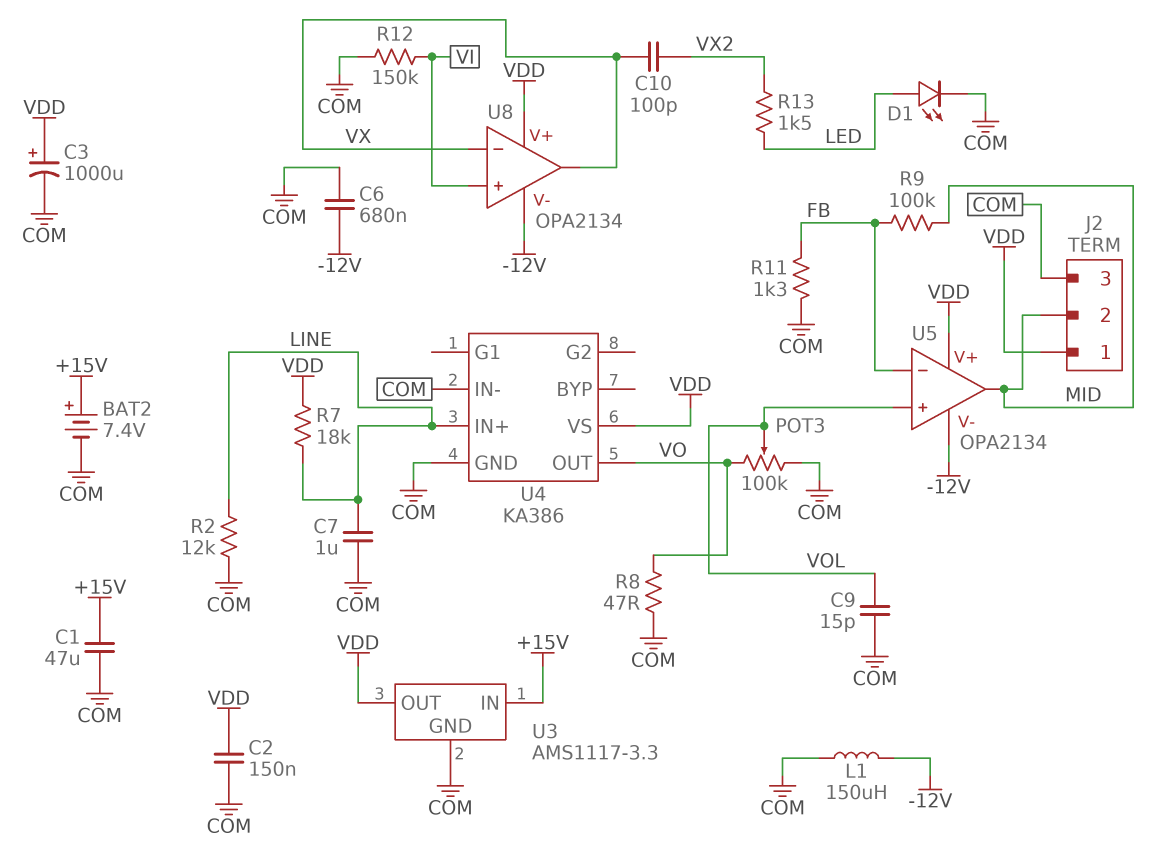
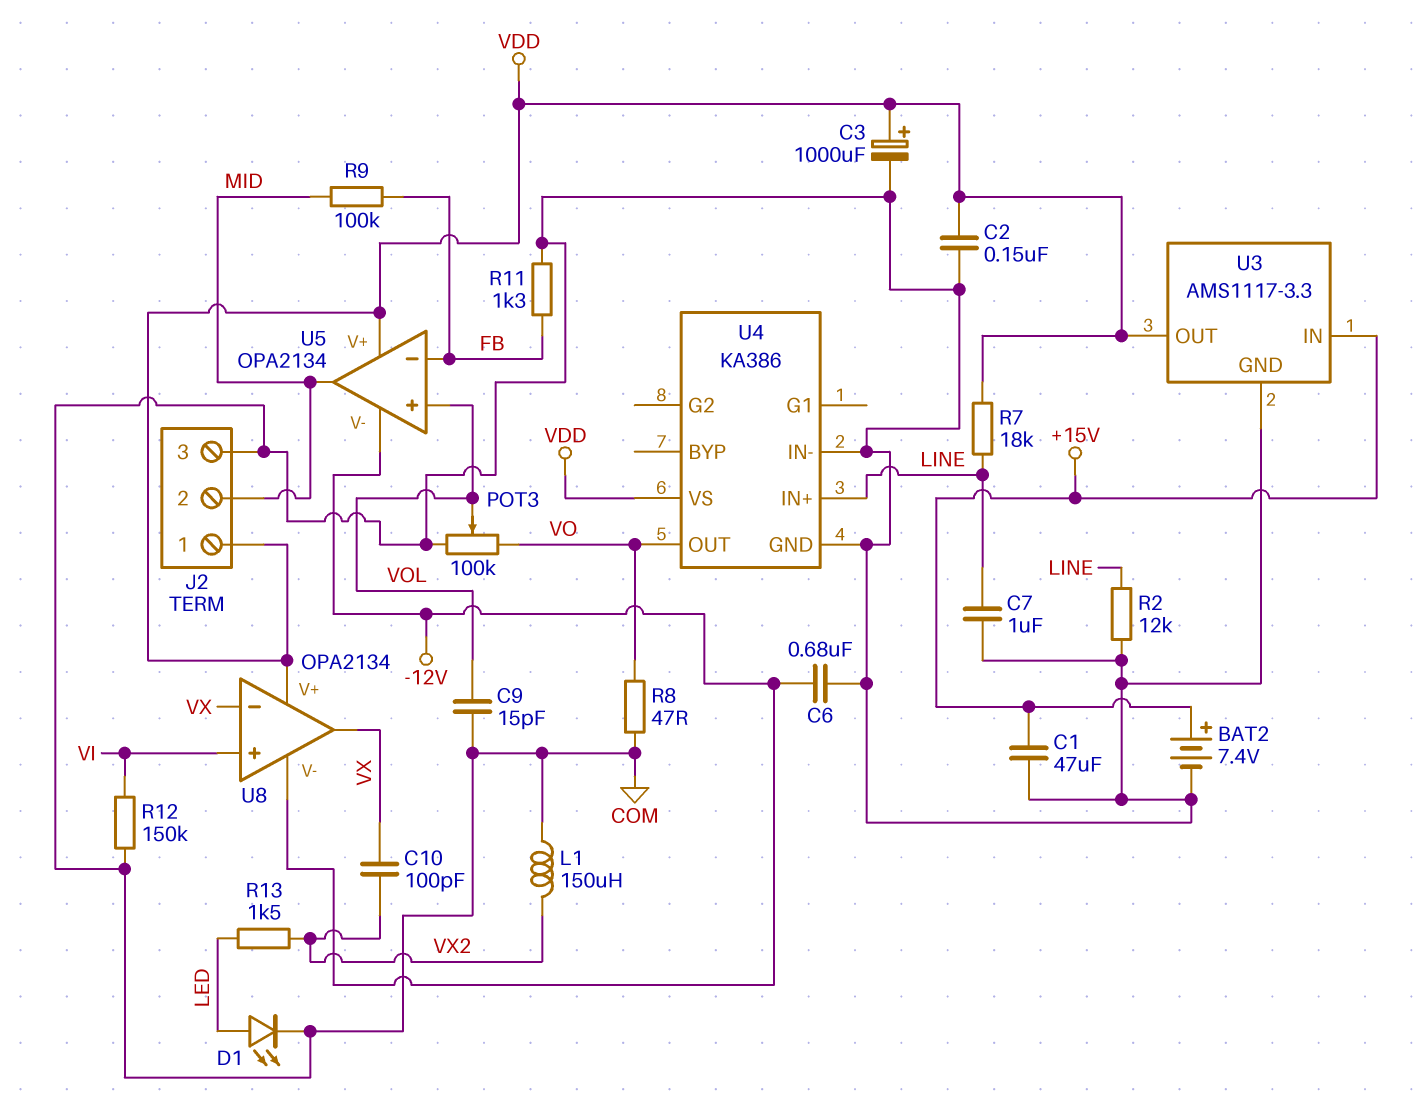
L1: 150uH (-12V, COM) -> 150uH (COM, VX2)

